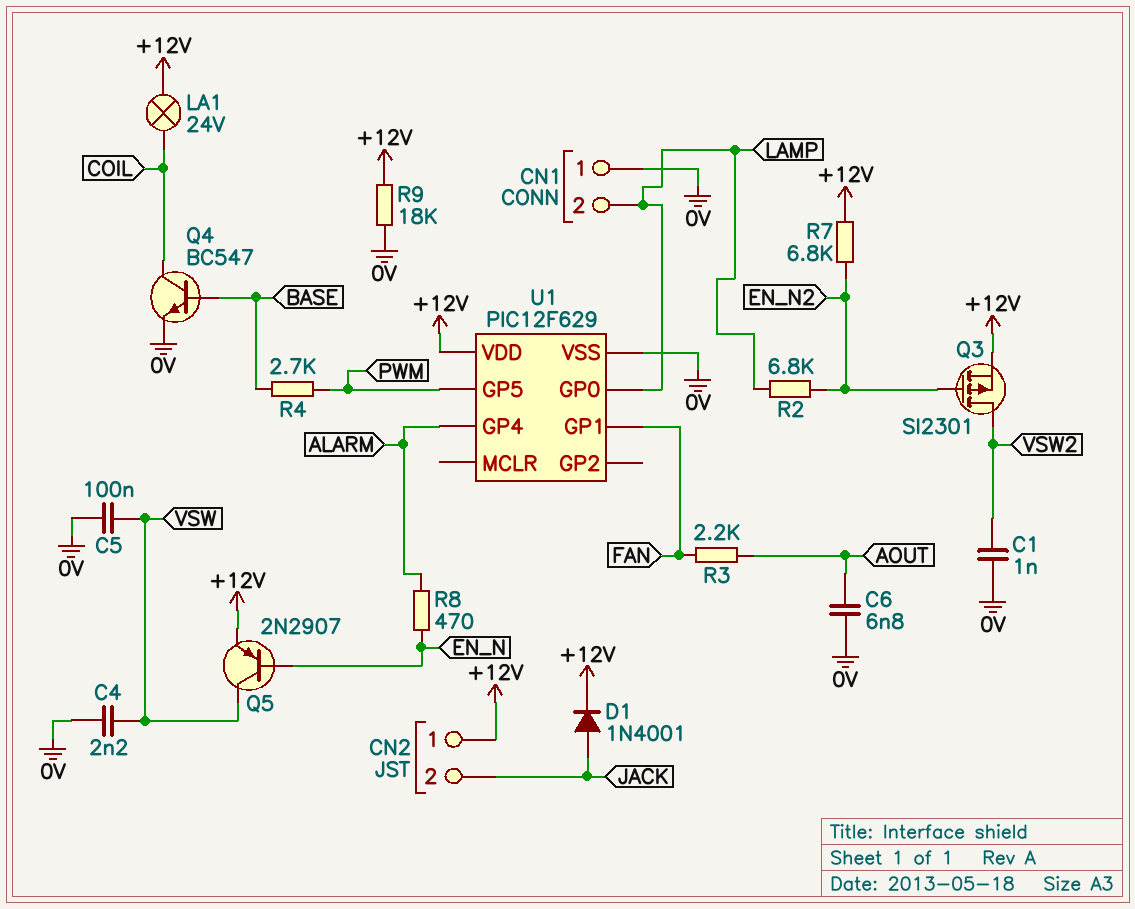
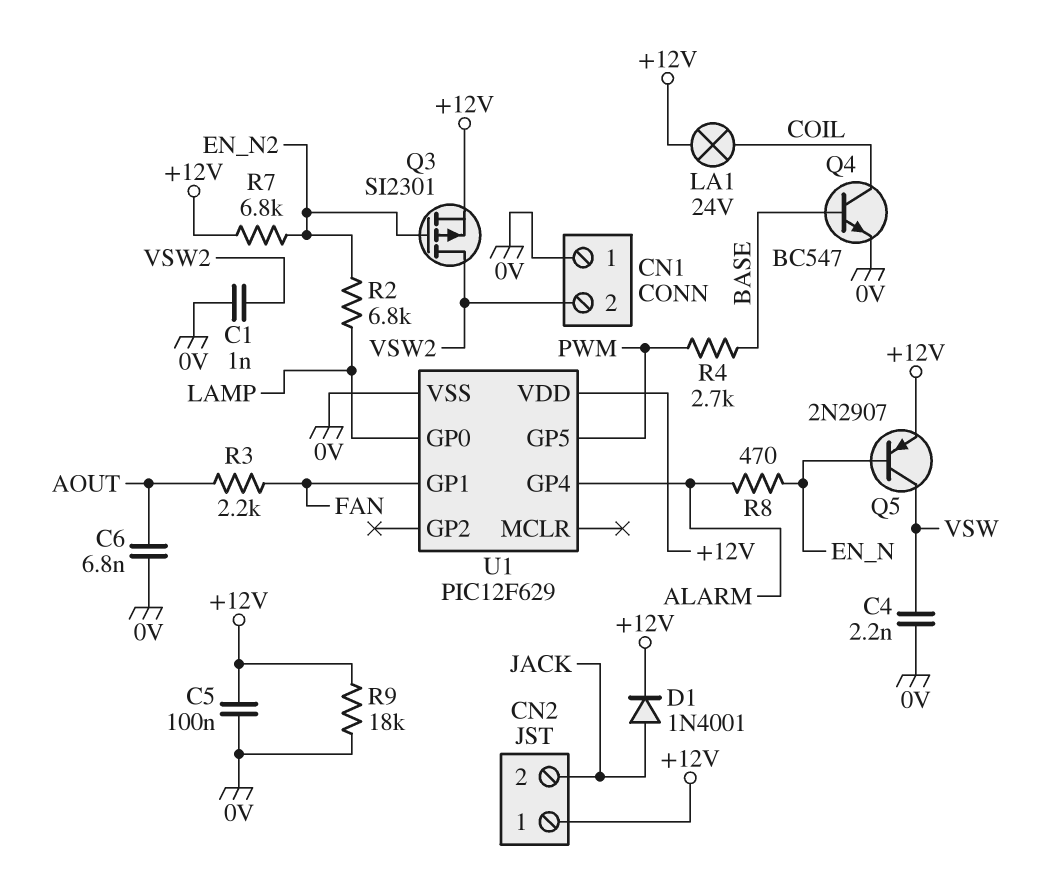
C5: 100nF (0V, VSW) -> 100nF (+12V, 0V)
CN1 pin 2: LAMP -> VSW2

